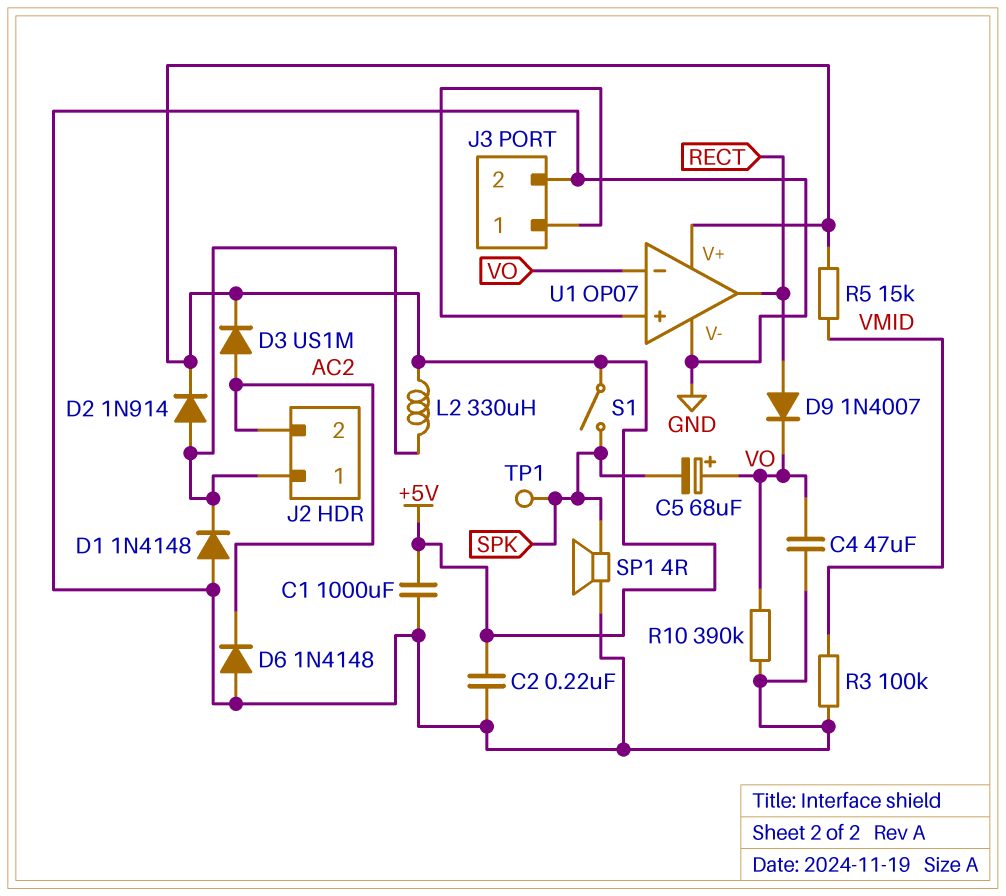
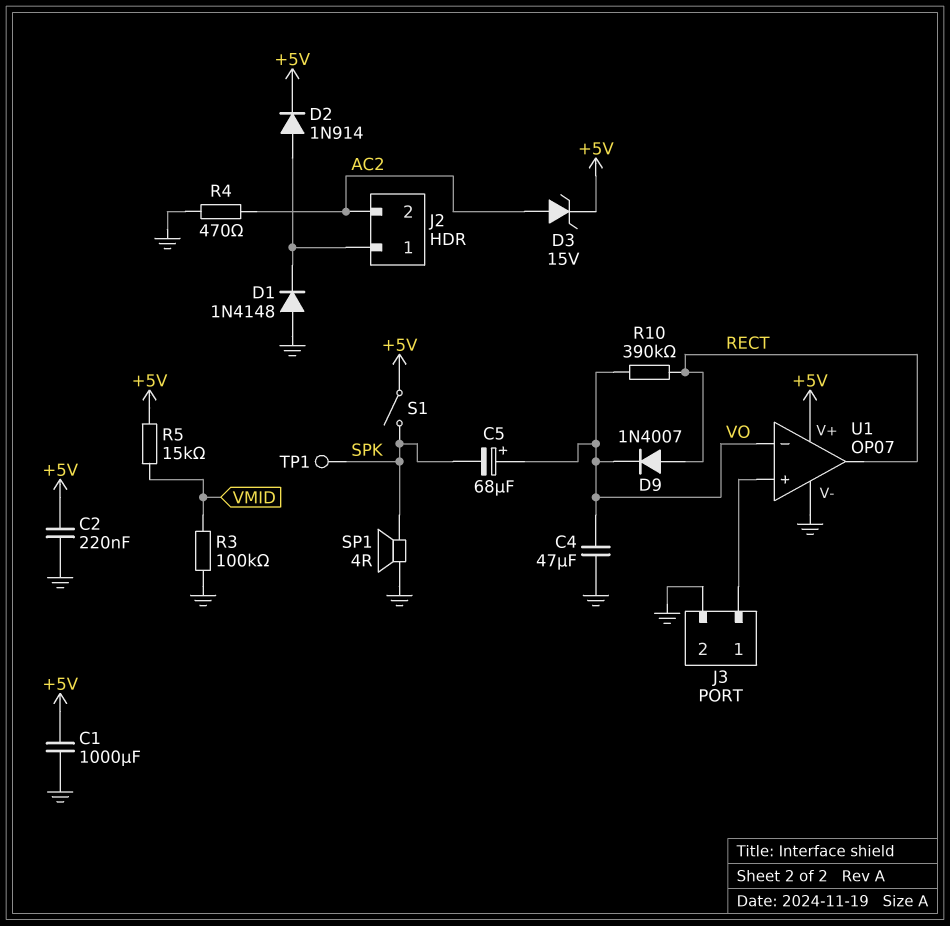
D3: diode US1M (A AC2, K +5V) -> zener 15V (A AC2, K +5V)
D6: diode 1N4148 (A GND, K AC2) -> none
L2: 330uH (+5V, J2/1) -> none
R4: none -> 470 (AC2, GND)
R10: 390k (GND, VO) -> 390k (RECT, VO)

